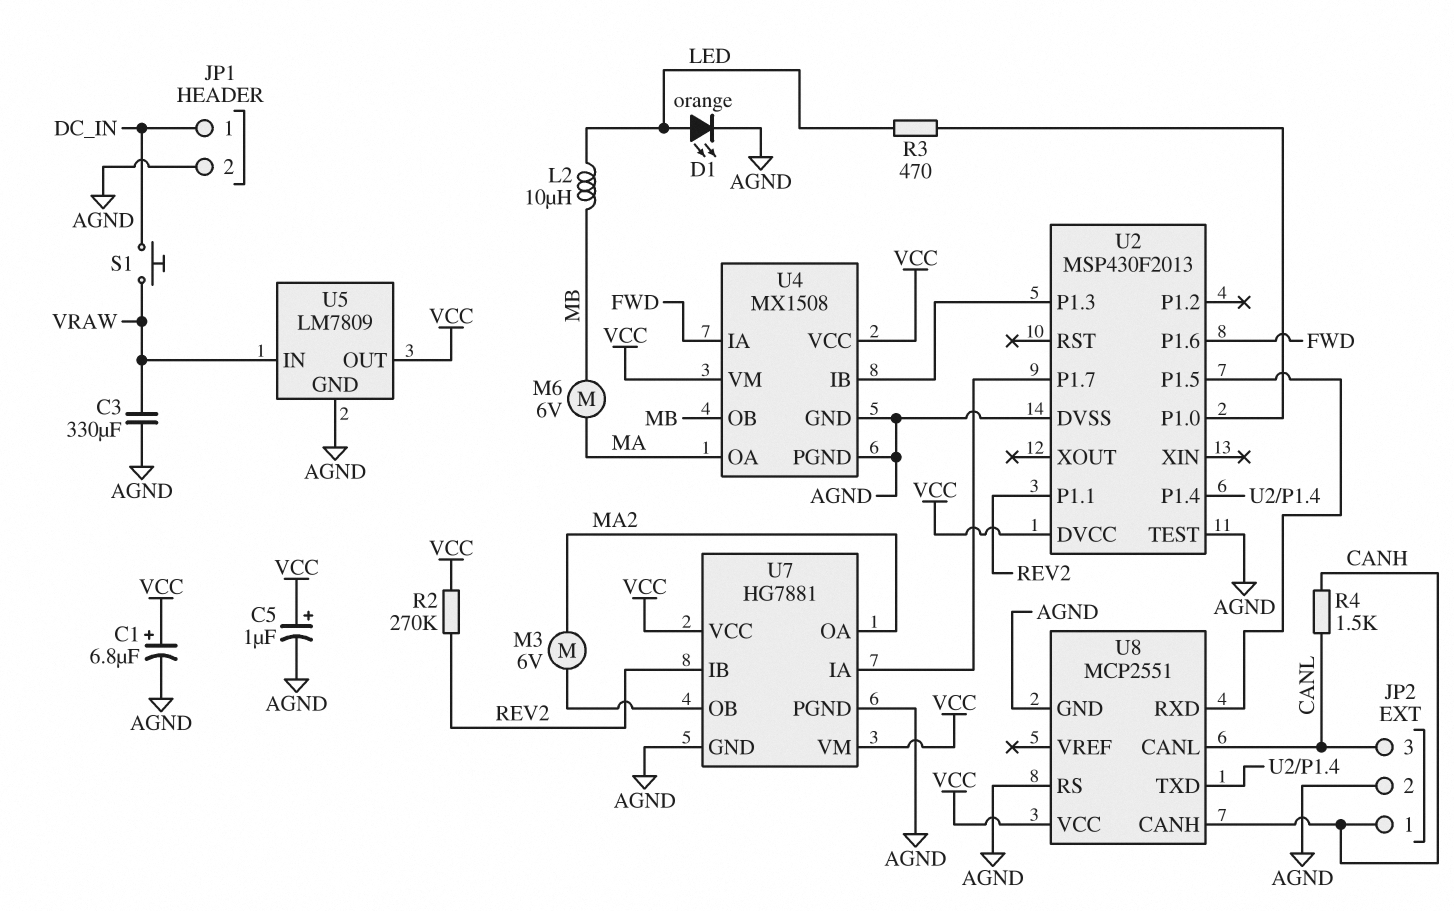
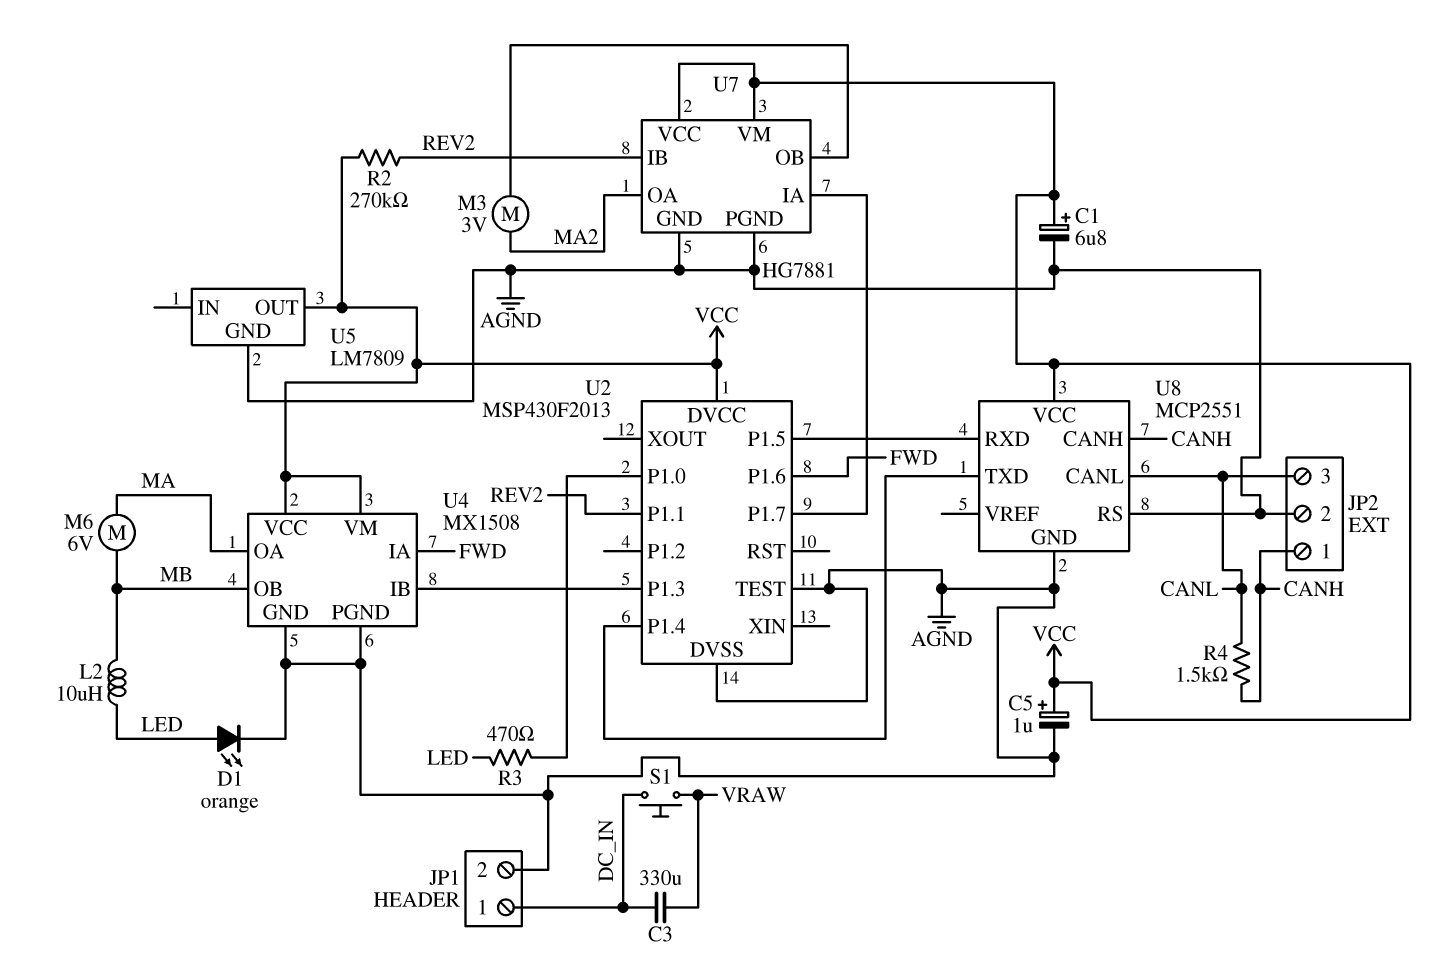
C3: 330uF (AGND, VRAW) -> 330uF (DC_IN, VRAW)
M3: motor 6V (MA2, U7/OB) -> motor 3V (MA2, U7/OB)
U5 pin IN: VRAW -> none

